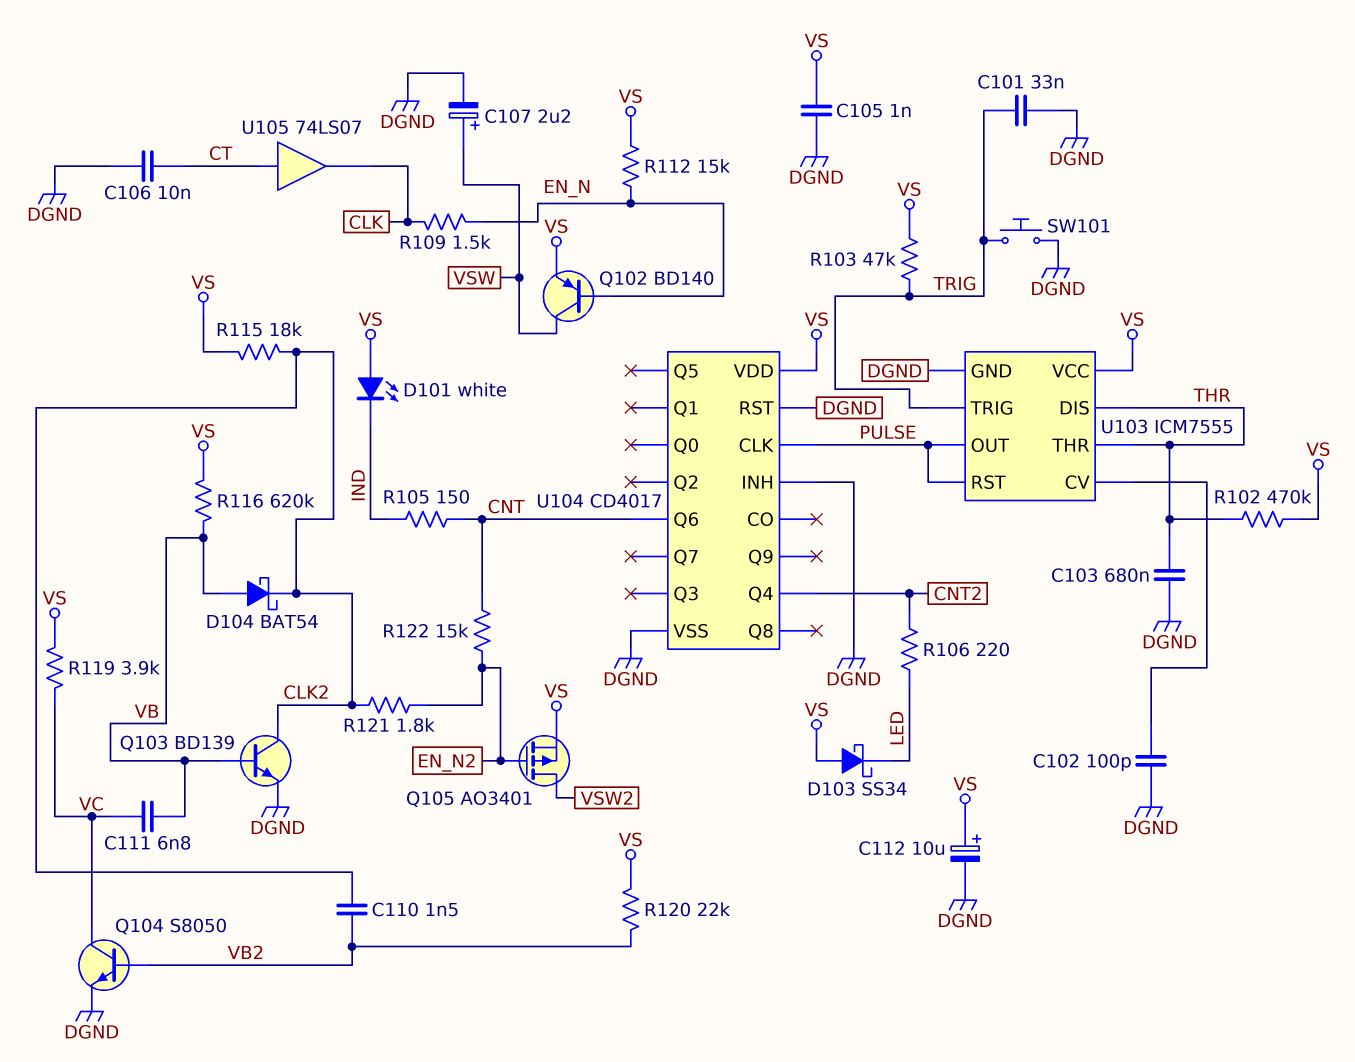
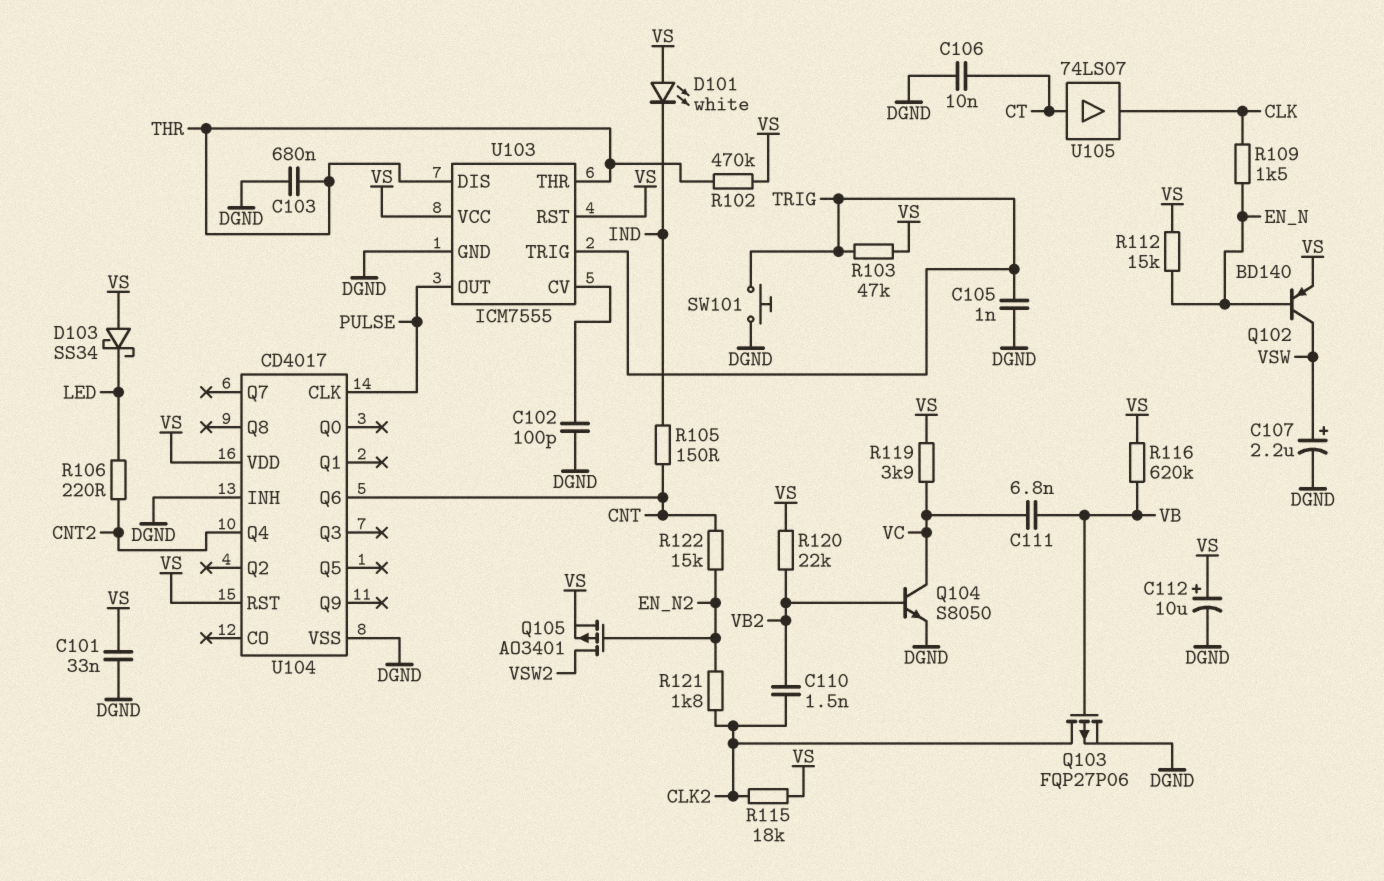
C101: 33nF (DGND, TRIG) -> 33nF (DGND, VS)
C105: 1nF (DGND, VS) -> 1nF (DGND, TRIG)
D104: schottky BAT54 (A VB, K CLK2) -> none
Q103: NPN BD139 (B VB, C CLK2, E DGND) -> PMOS FQP27P06 (G VB, D CLK2, S DGND)
U103 pin RST: PULSE -> VS
U104 pin RST: DGND -> VS

